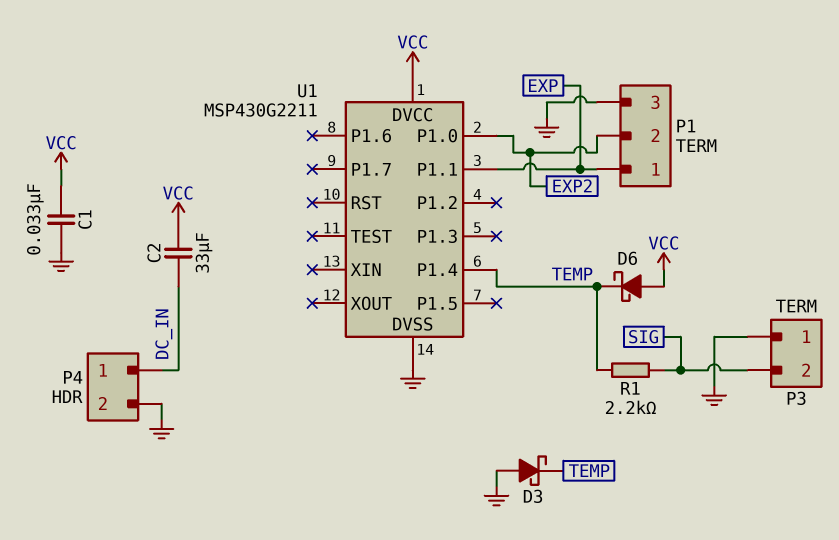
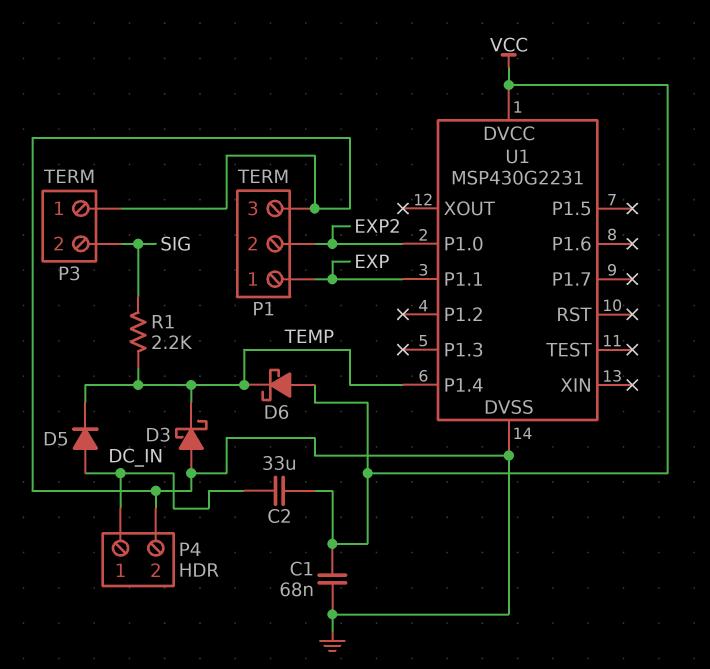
C1: 33nF (GND, VCC) -> 68nF (GND, VCC)
D5: none -> diode (A DC_IN, K TEMP)
U1: MSP430G2211 -> MSP430G2231

